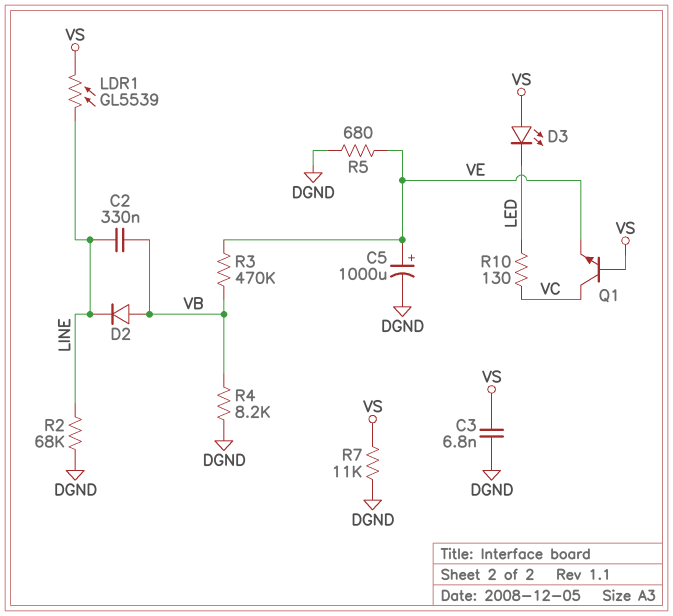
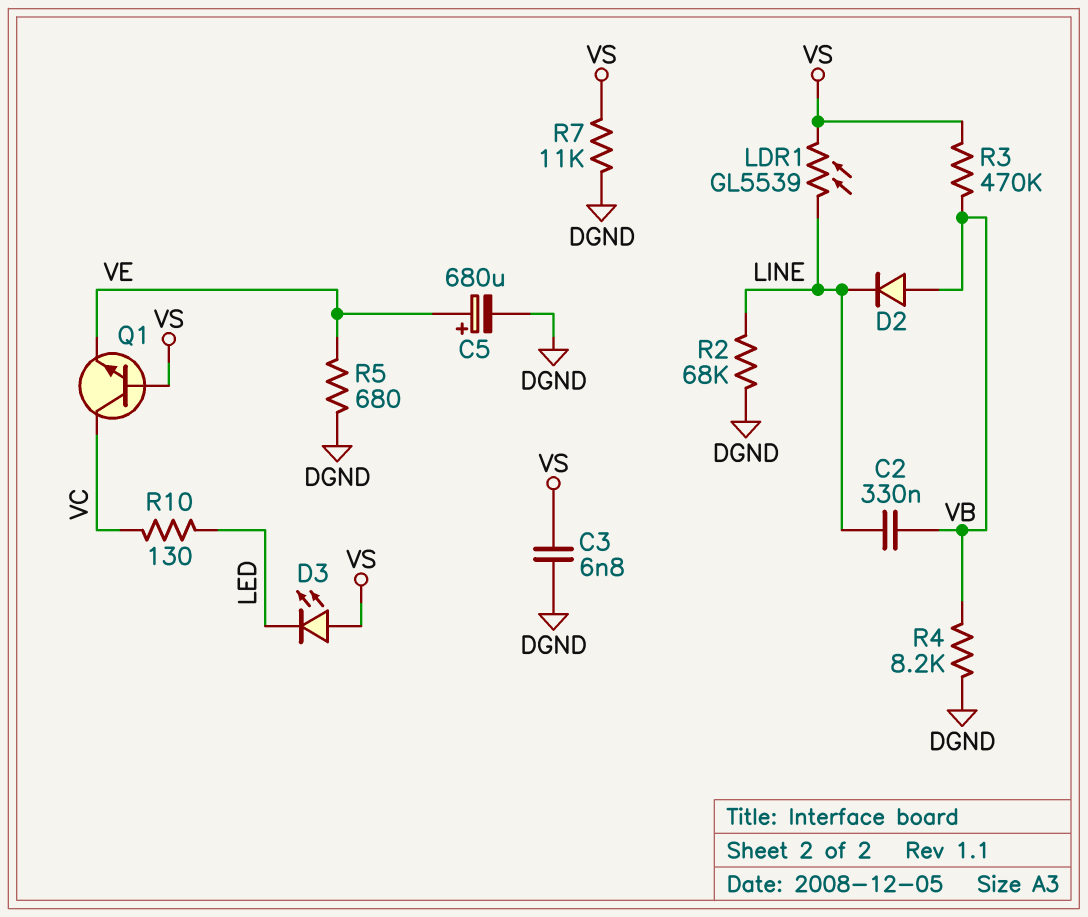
C5: 1000uF (plus VE, minus DGND) -> 680uF (plus VE, minus DGND)
R3: 470k (VB, VE) -> 470k (VB, VS)

